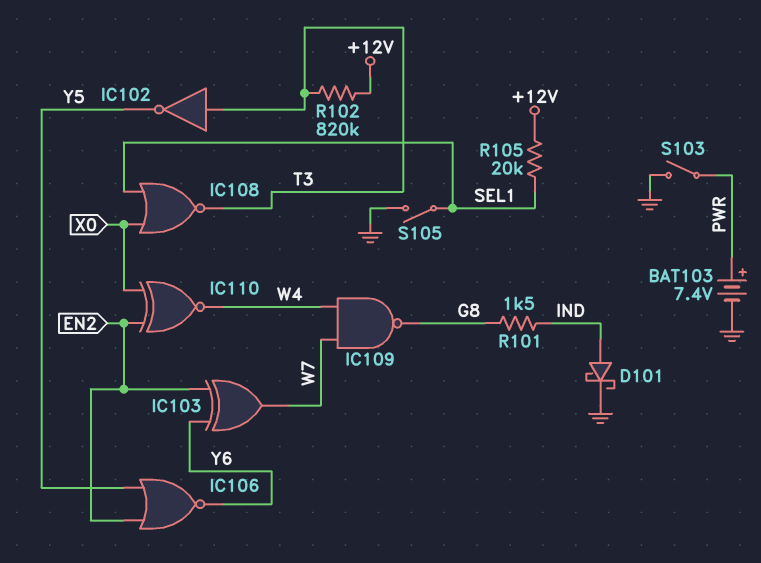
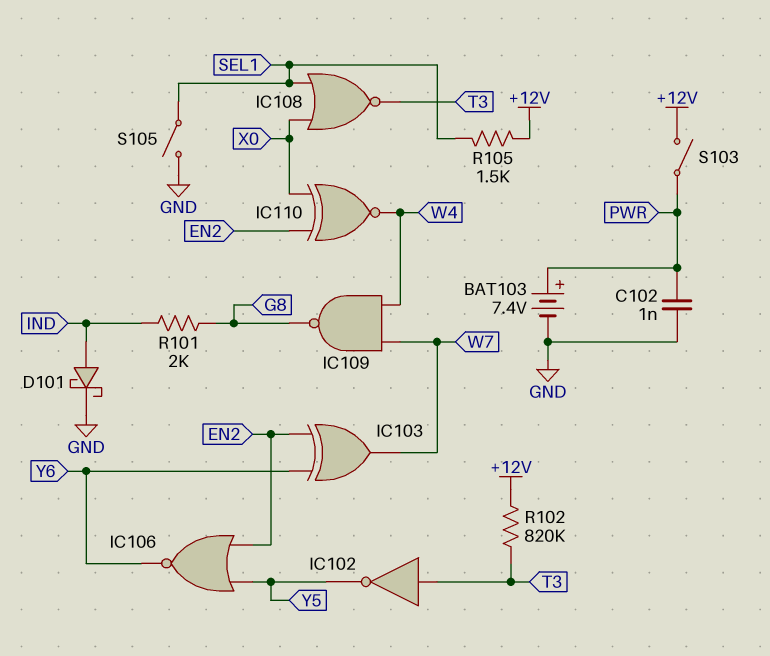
C102: none -> 1nF (GND, PWR)
R101: 1.5k (G8, IND) -> 2k (G8, IND)
R105: 20k (+12V, SEL1) -> 1.5k (+12V, SEL1)
S103: switch (GND, PWR) -> switch (+12V, PWR)

